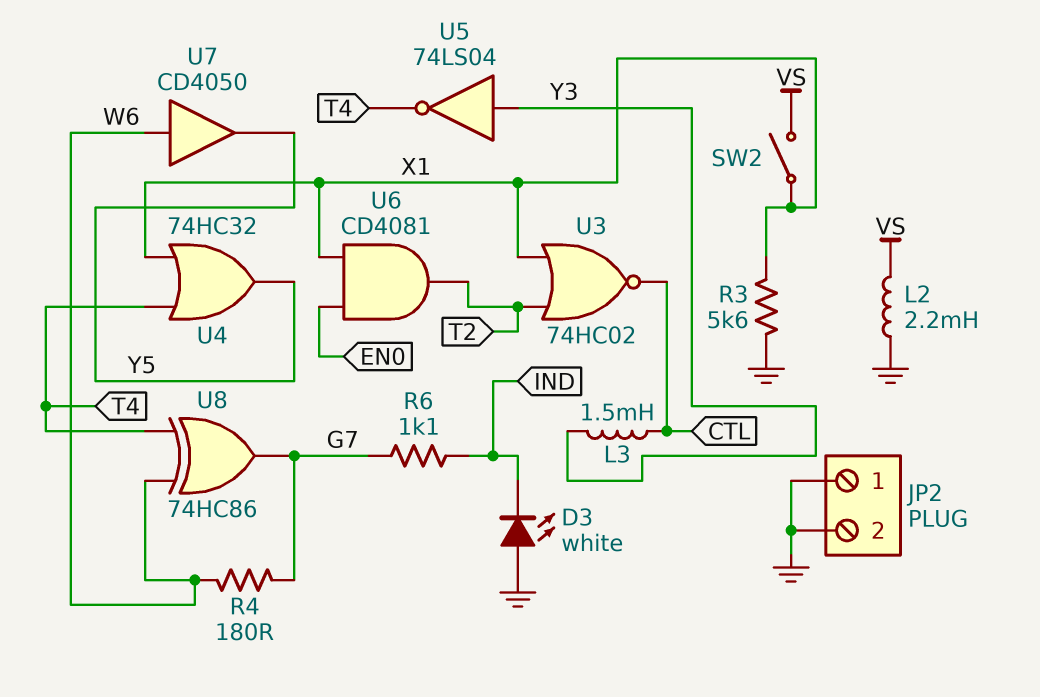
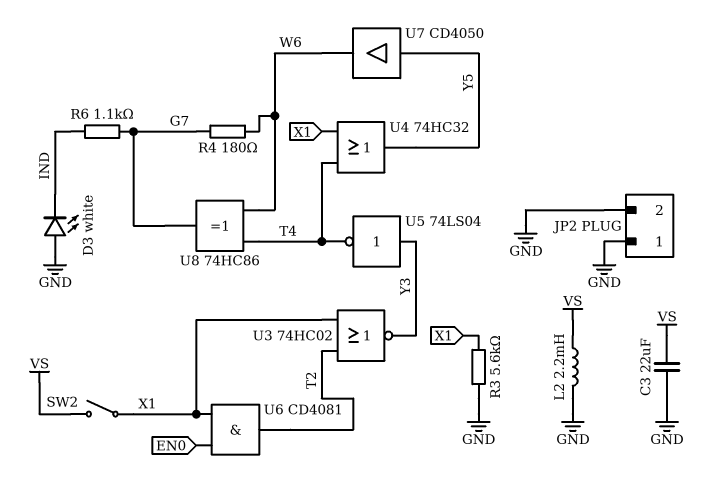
C3: none -> 22uF (GND, VS)
L3: 1.5mH (CTL, Y3) -> none
U3: NOR 74HC02 (in T2, in X1, out CTL) -> NOR 74HC02 (in T2, in X1, out Y3)
U7: buffer CD4050 (in W6, out Y5) -> buffer CD4050 (in Y5, out W6)

